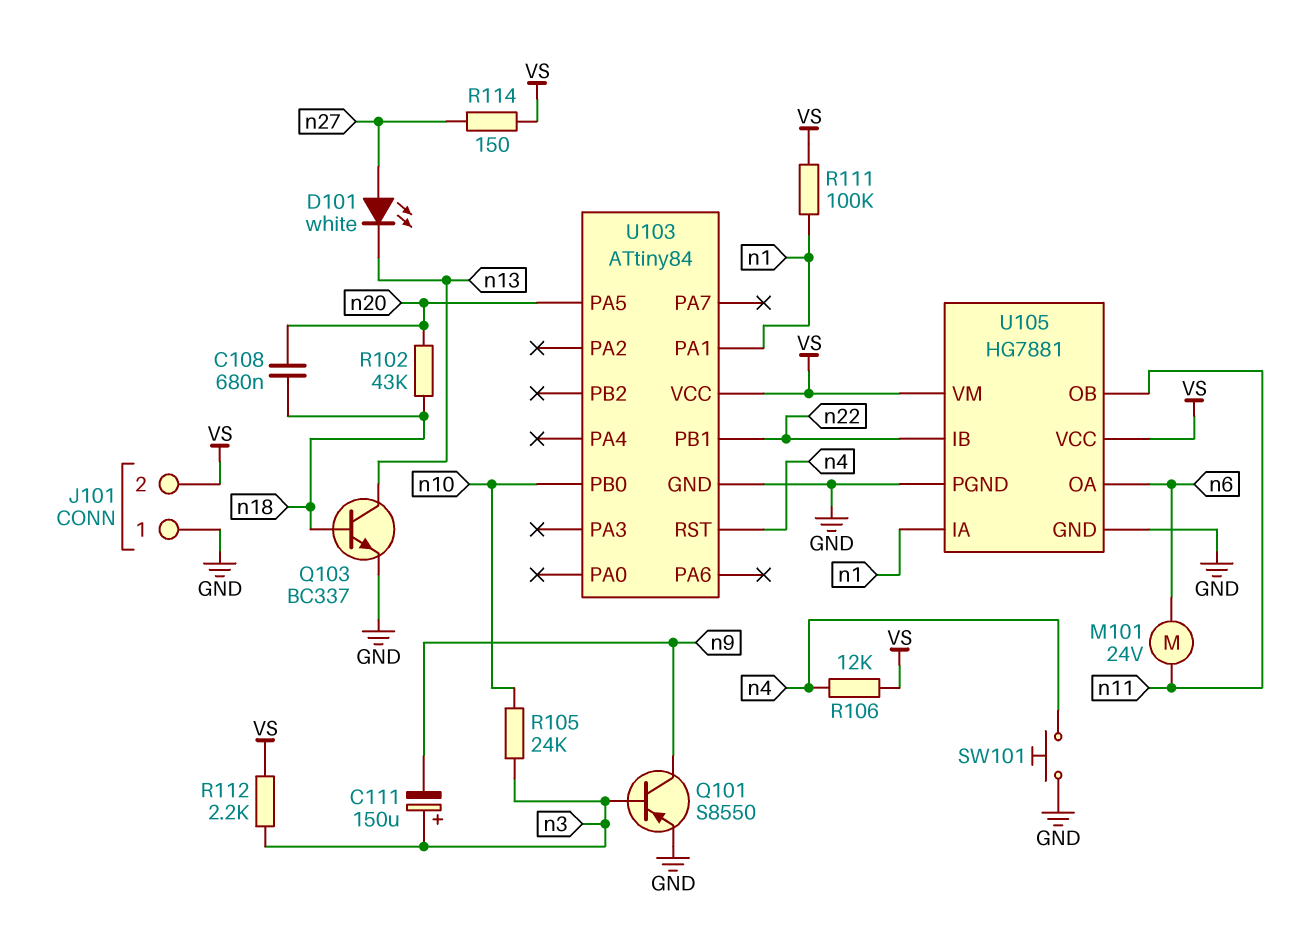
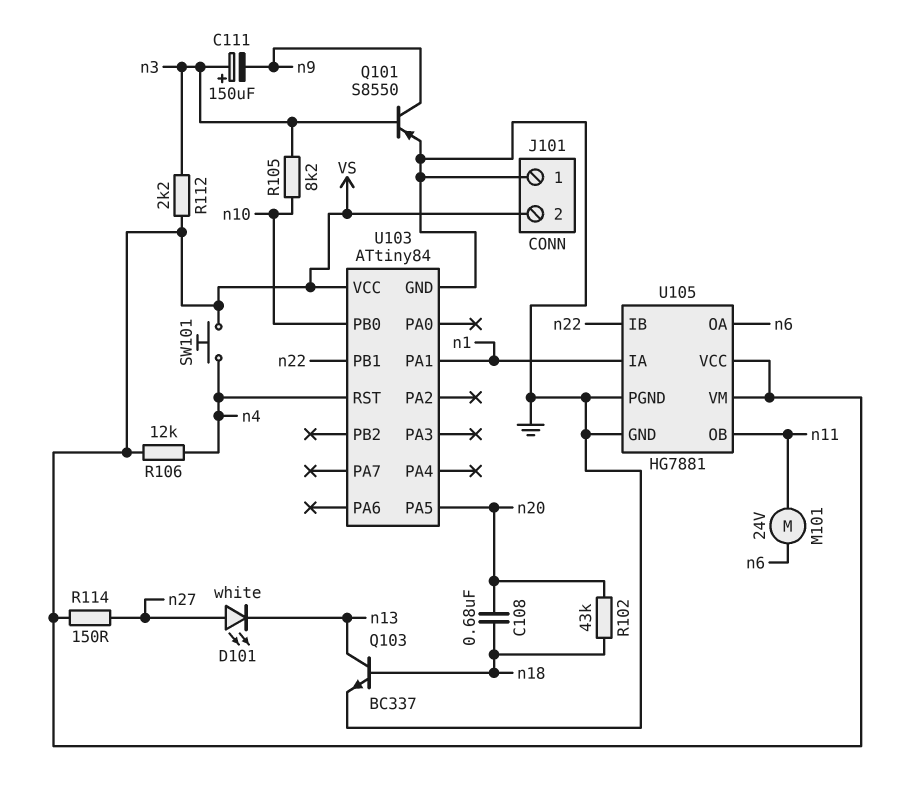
R105: 24k (n3, n10) -> 8.2k (n3, n10)
R111: 100k (VS, n1) -> none
SW101: button (GND, n4) -> button (VS, n4)

